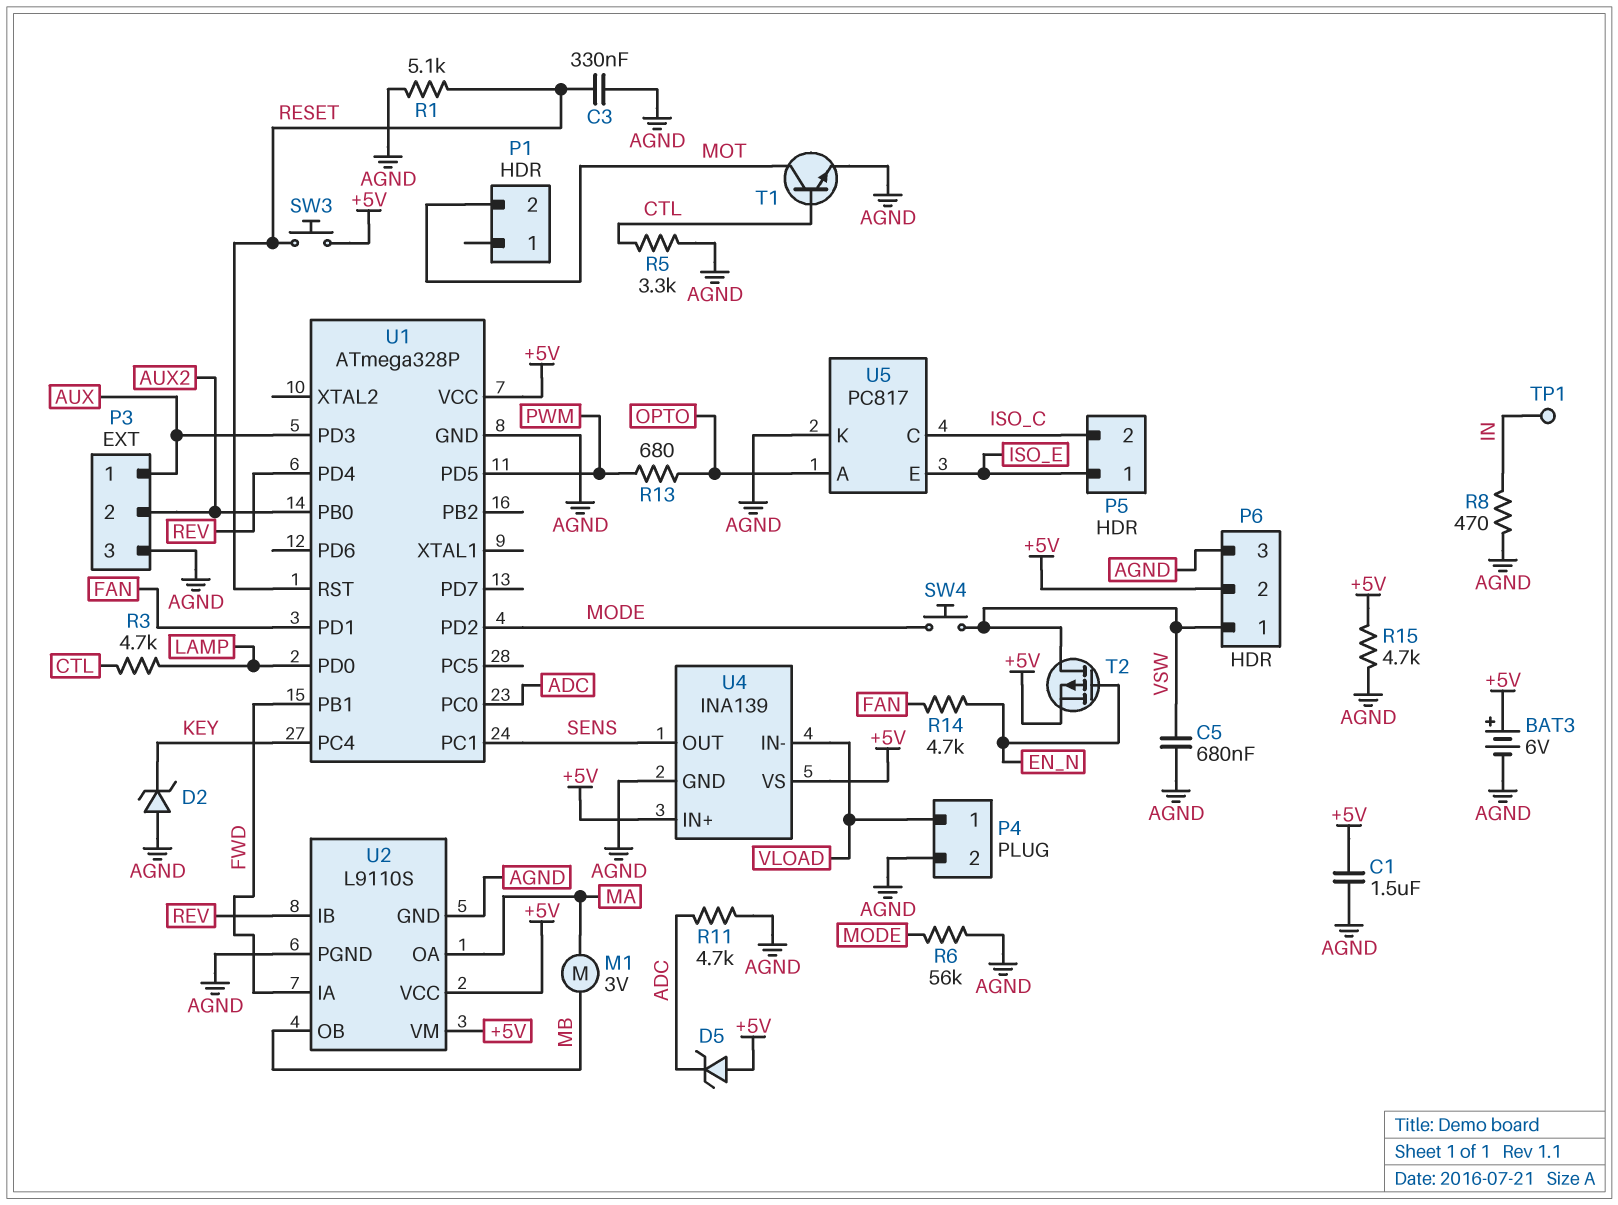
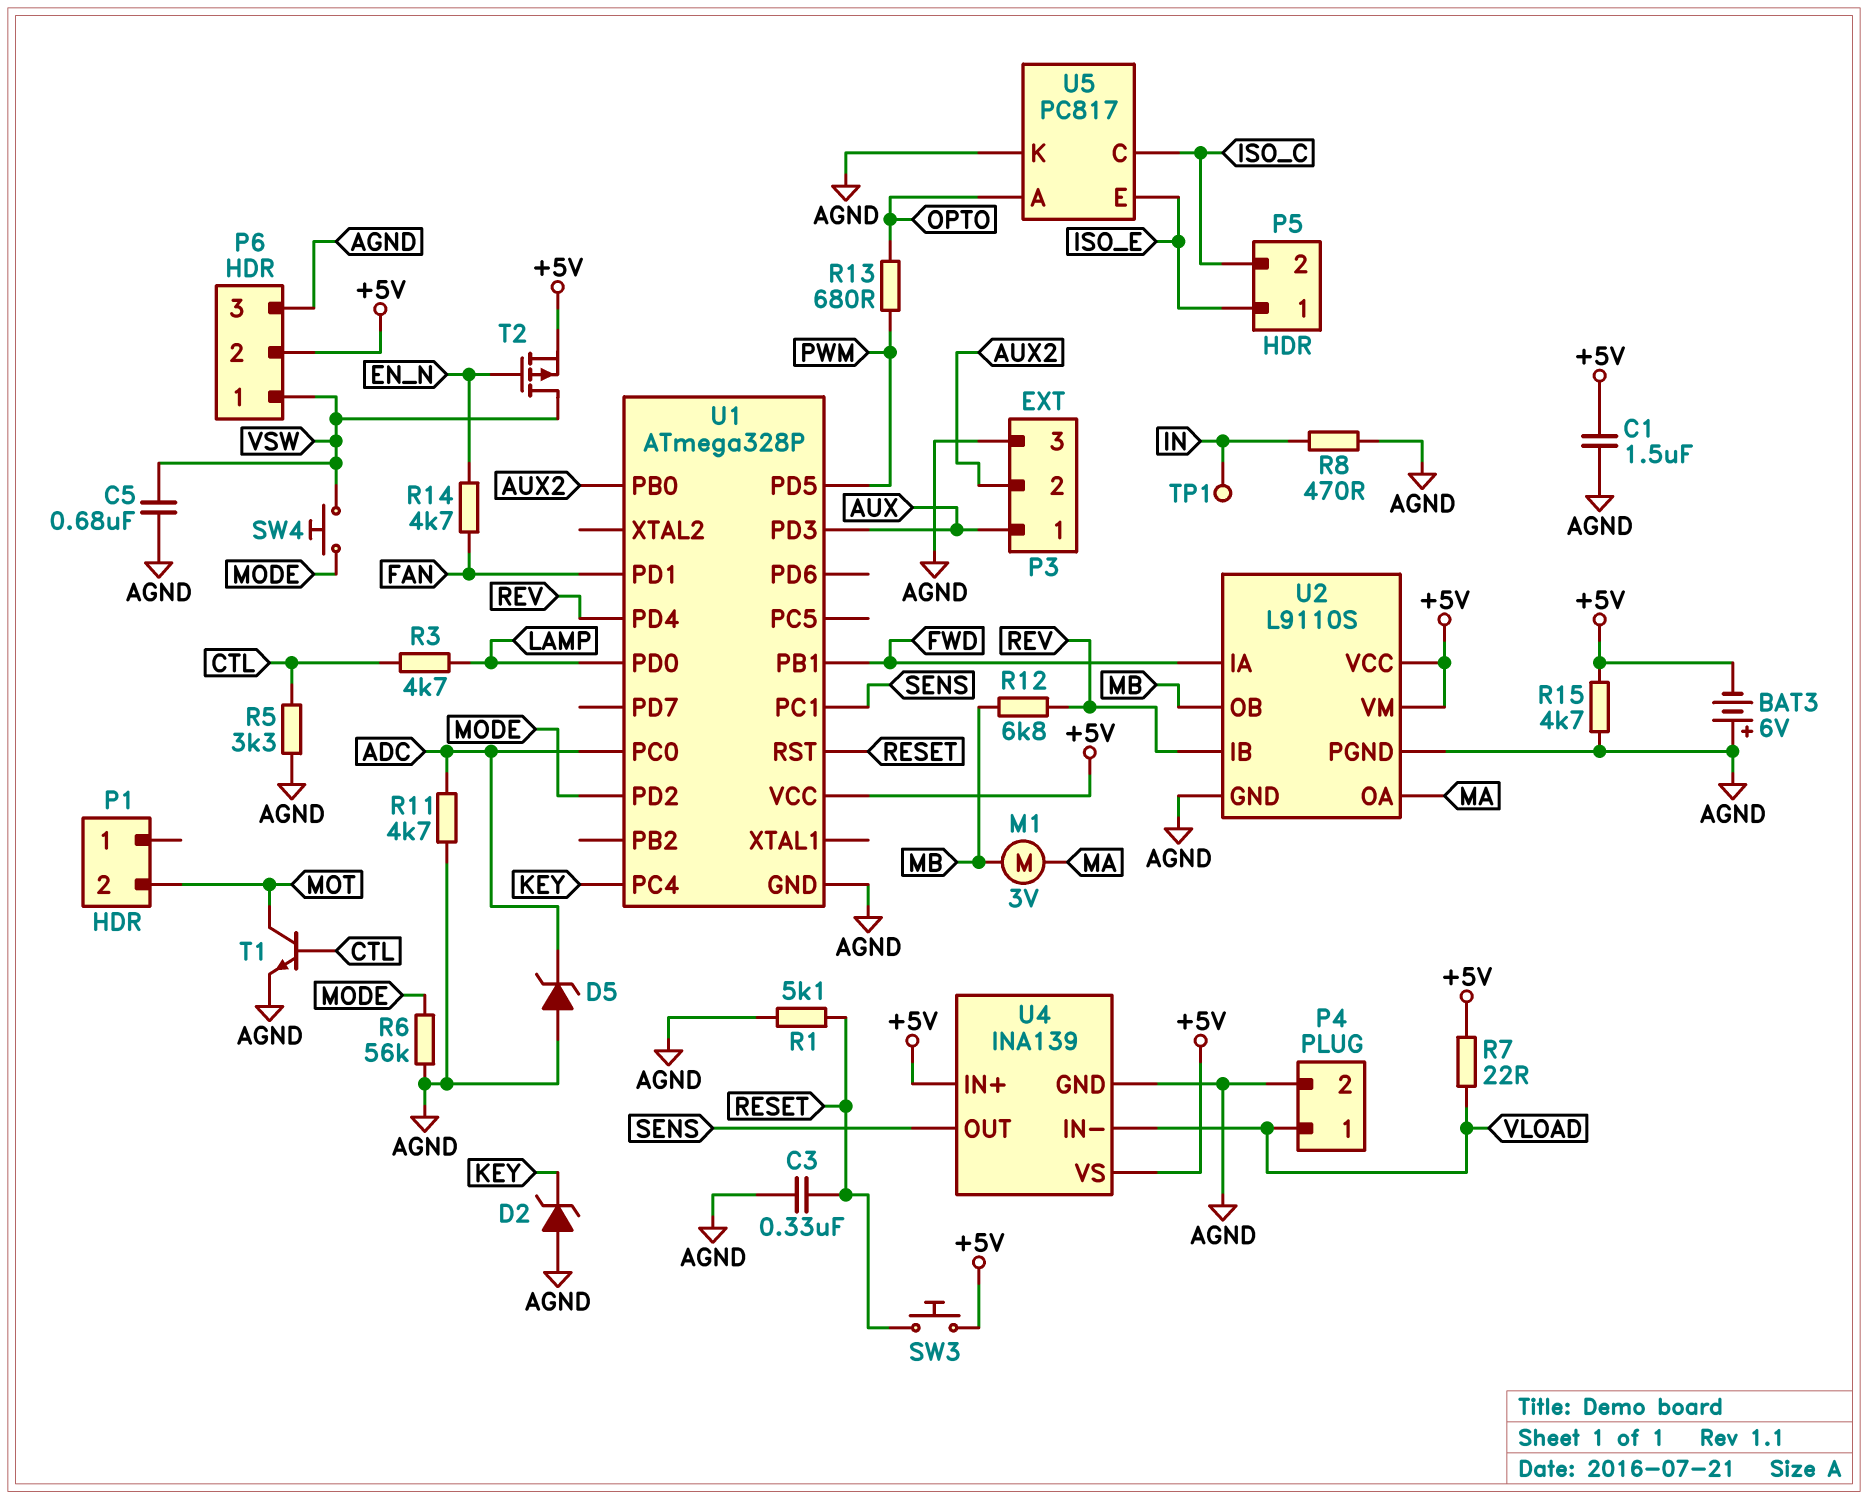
BAT3: 6V (plus +5V, minus AGND) -> 6V (plus AGND, minus +5V)
D5: zener (A +5V, K ADC) -> zener (A AGND, K ADC)
R7: none -> 22 (+5V, VLOAD)
R12: none -> 6.8k (MB, REV)

